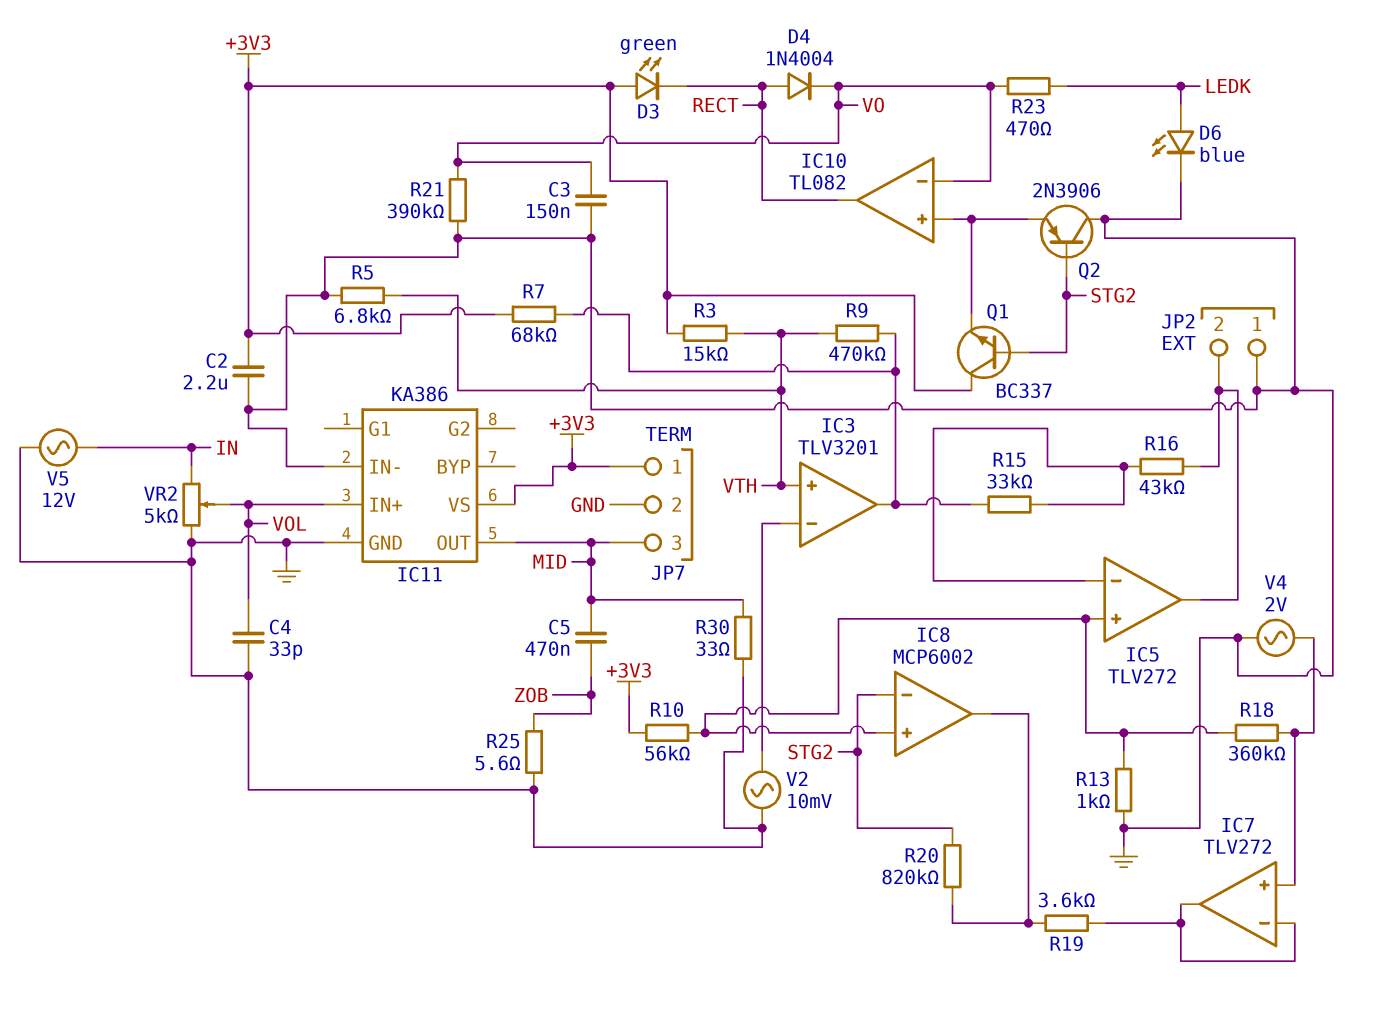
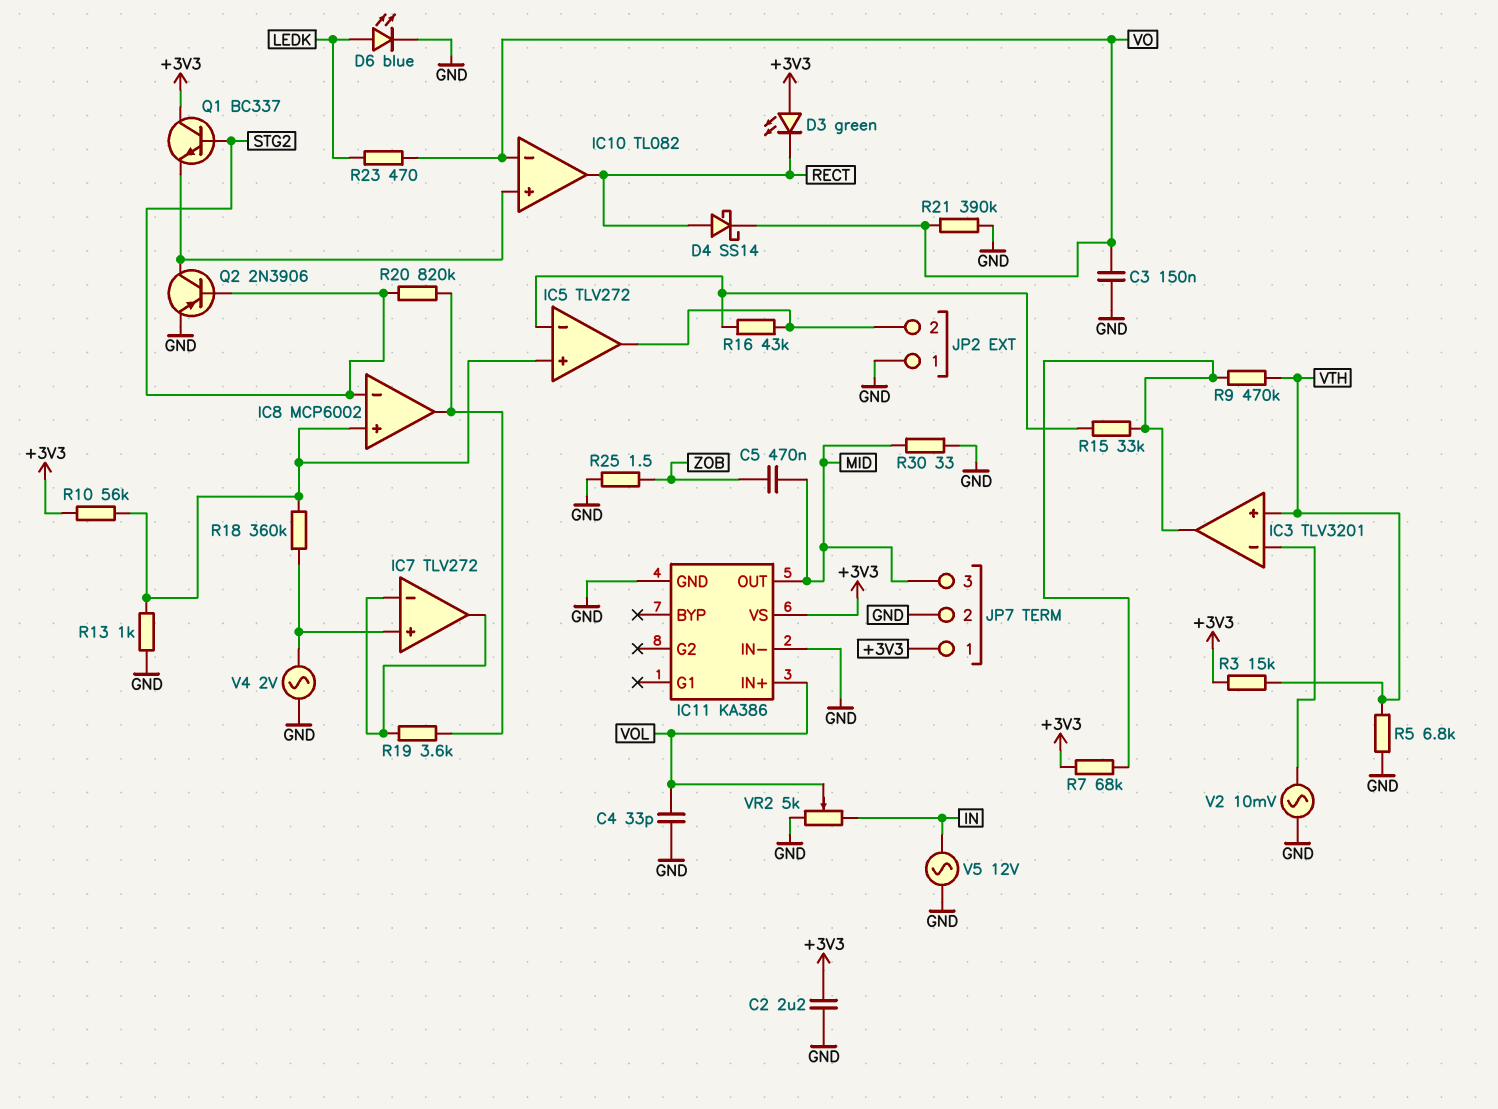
D4: diode 1N4004 (A RECT, K VO) -> schottky SS14 (A RECT, K VO)
Q2: PNP 2N3906 (B STG2, C GND, E IC10/in+) -> PNP 2N3906 (B STG2, C IC10/in+, E GND)
R25: 5.6 (GND, ZOB) -> 1.5 (GND, ZOB)

